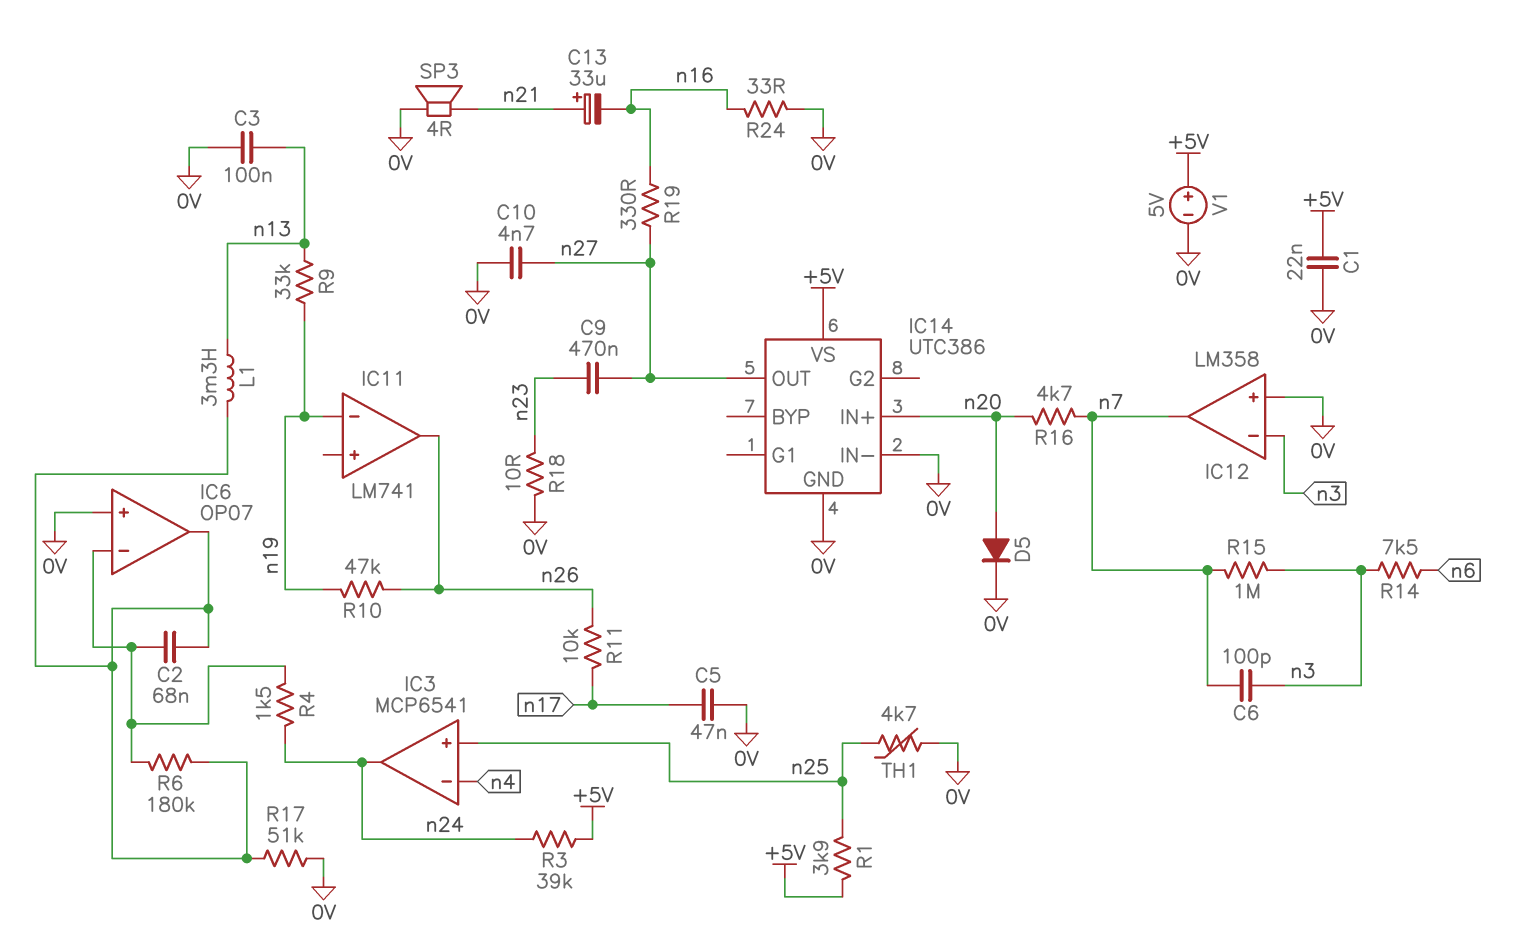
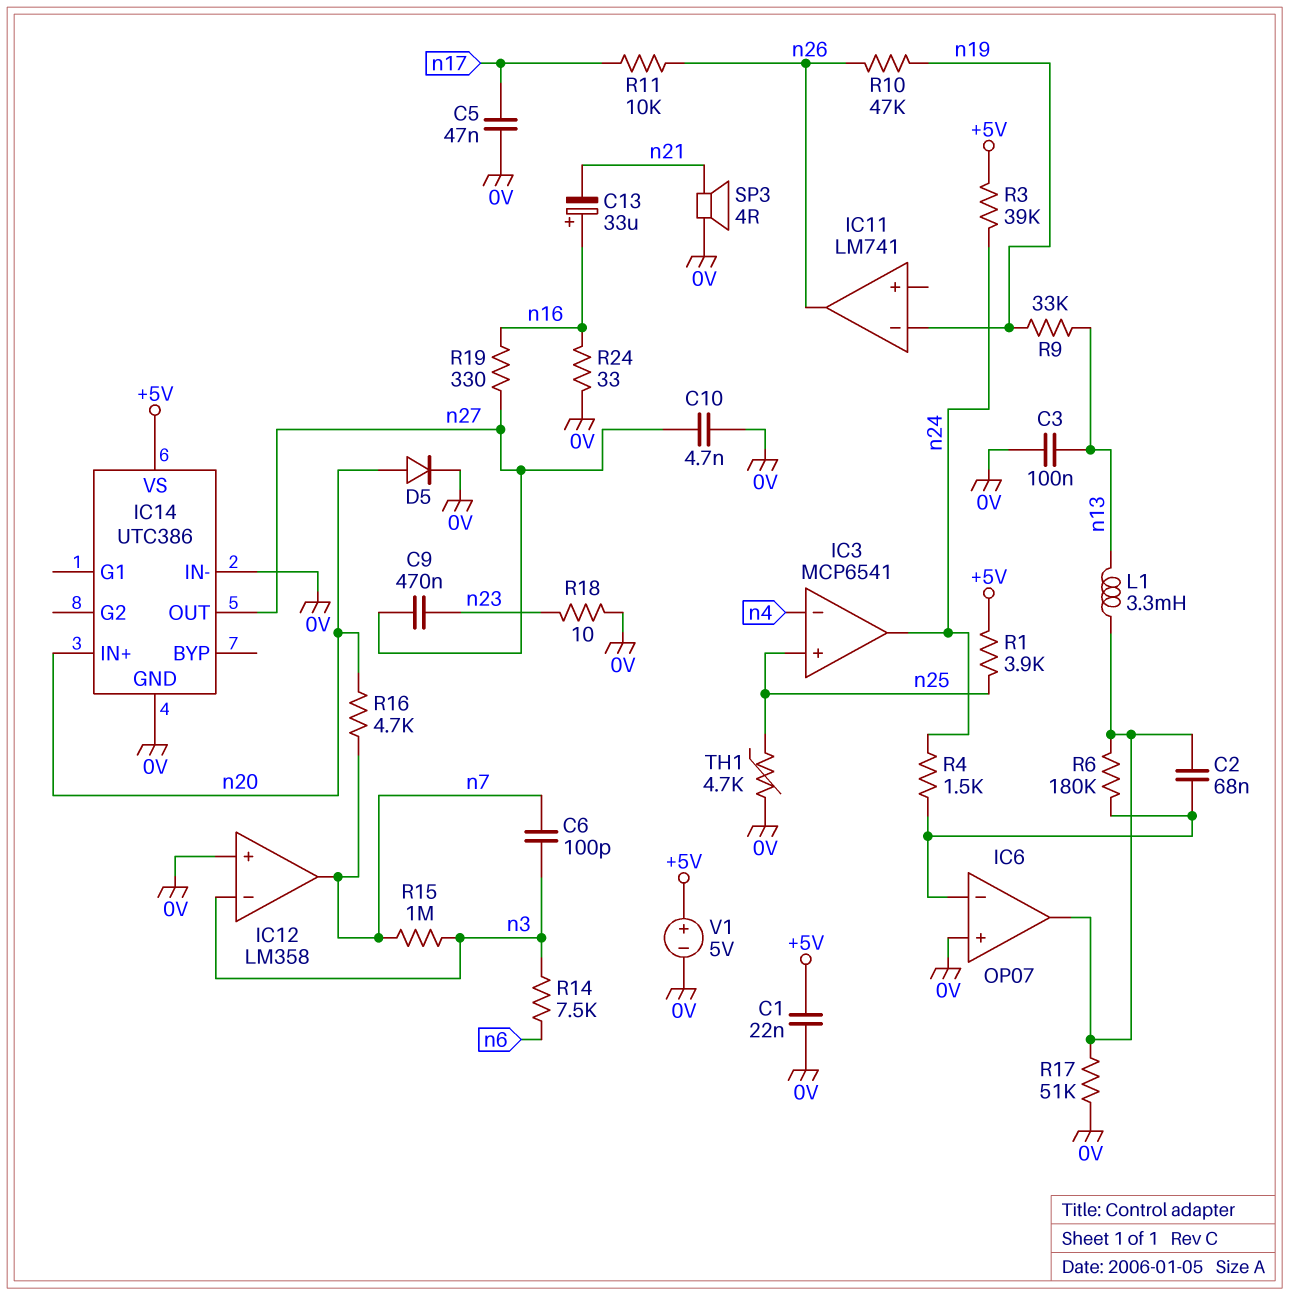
C13: 33uF (plus n21, minus n16) -> 33uF (plus n16, minus n21)

